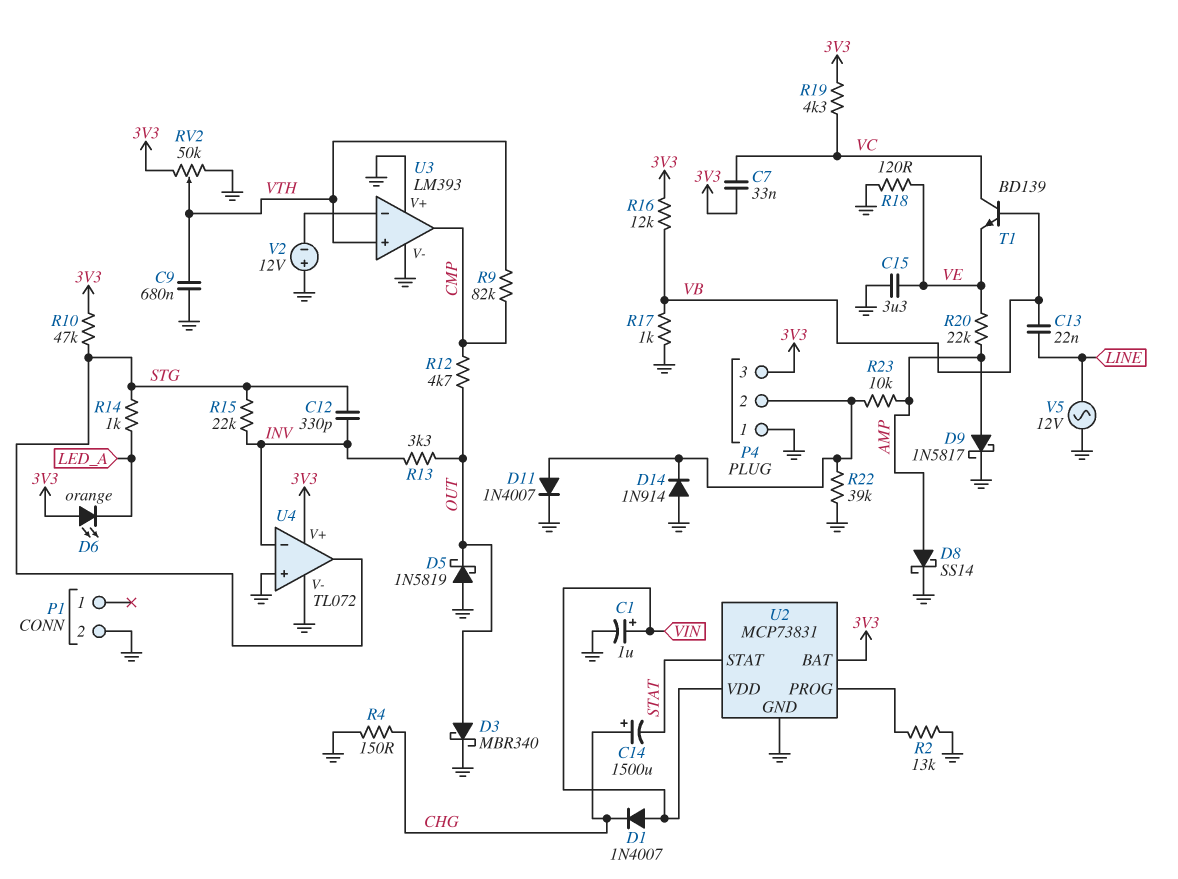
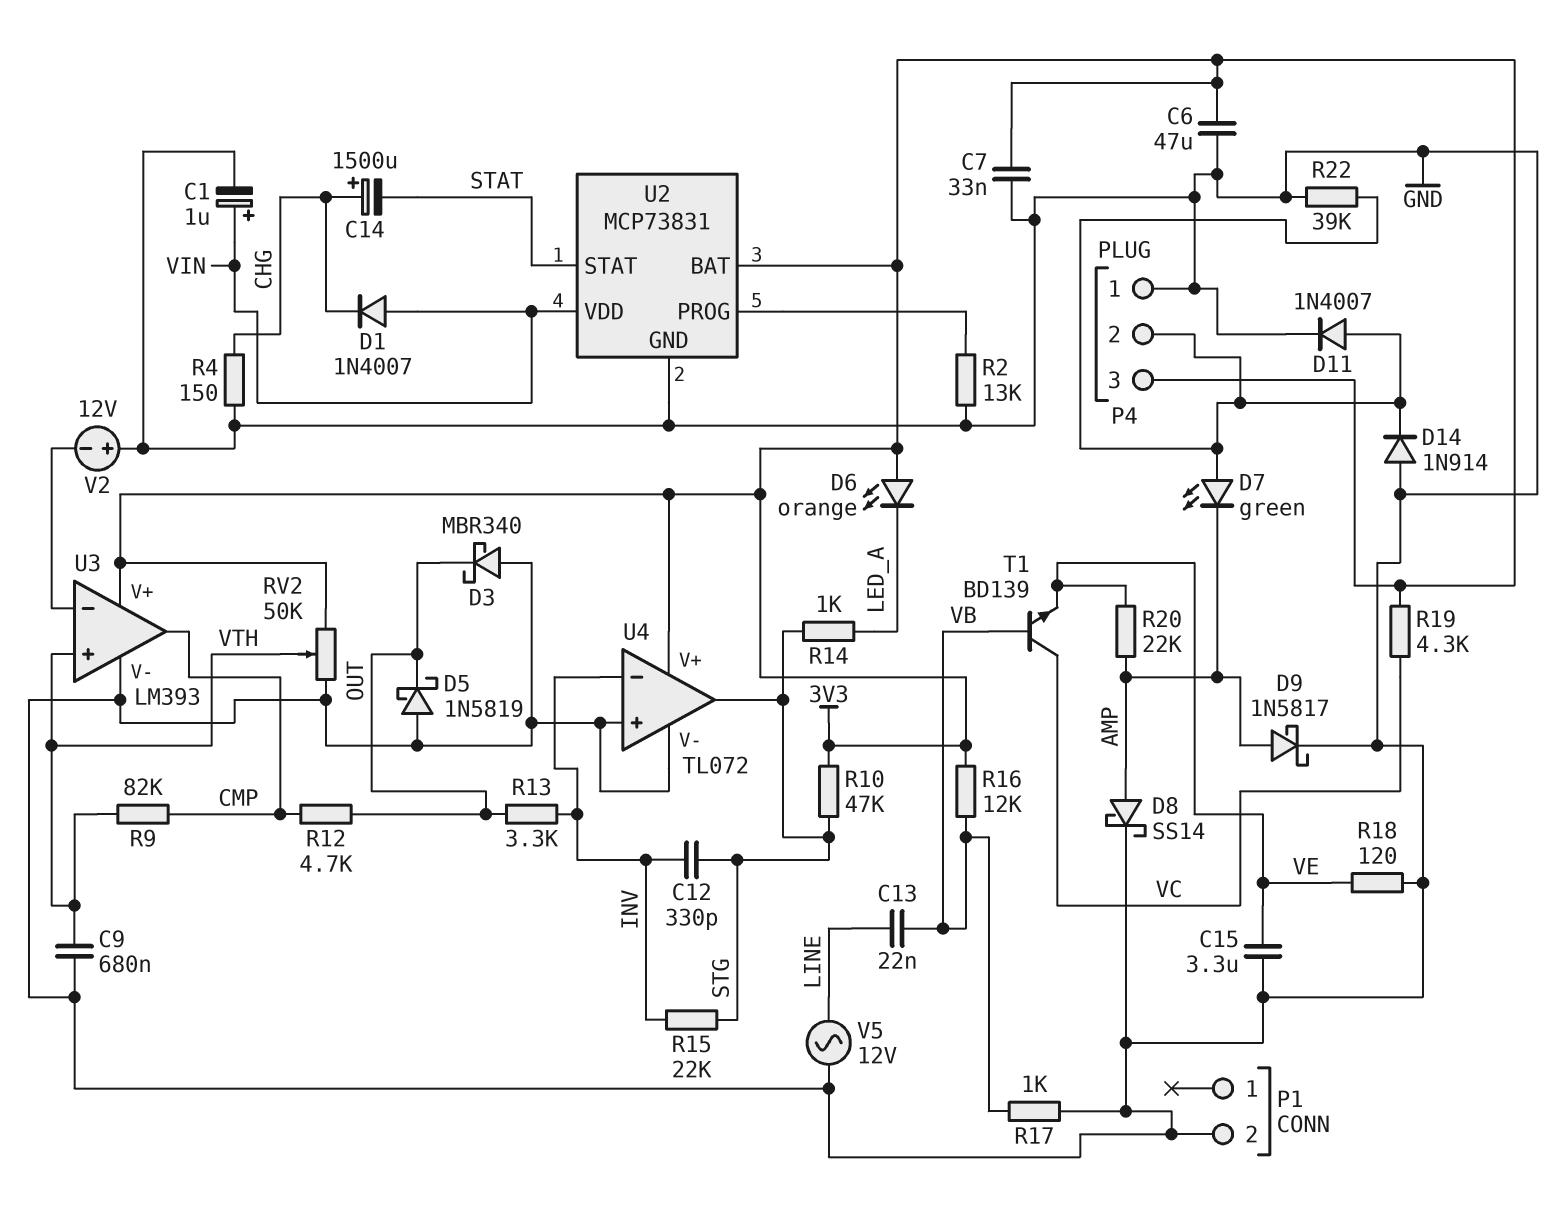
C6: none -> 47uF (3V3, GND)
C7: 33nF (3V3, VC) -> 33nF (3V3, GND)
D3: schottky MBR340 (A OUT, K GND) -> schottky MBR340 (A GND, K OUT)
D7: none -> LED green (A P4/2, K AMP)
R23: 10k (AMP, P4/2) -> none
U3 pin V+: GND -> 3V3

